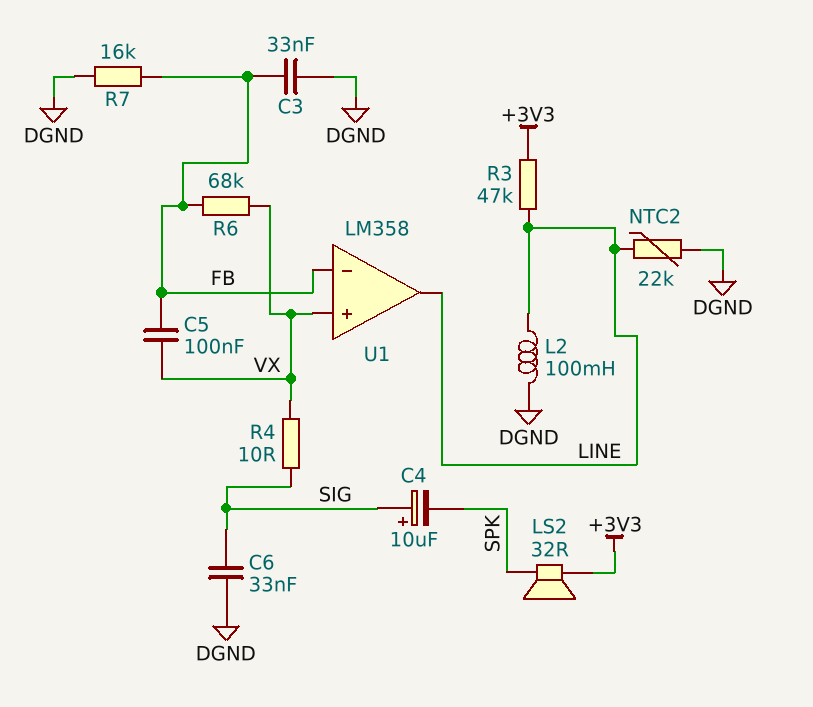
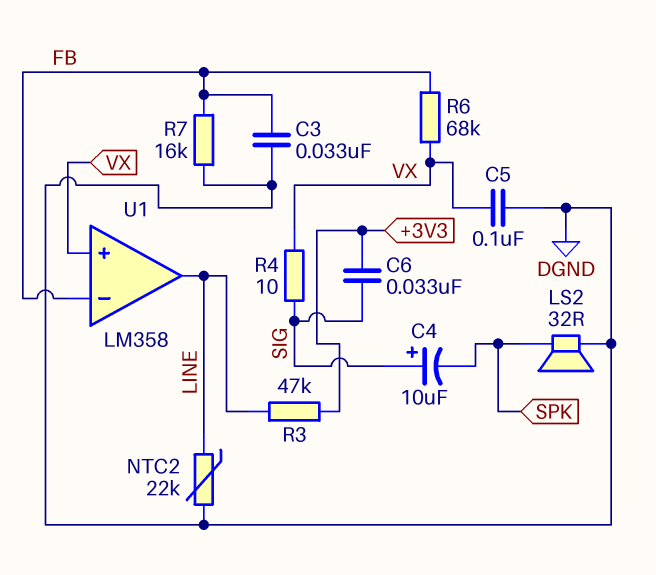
C5: 100nF (FB, VX) -> 100nF (DGND, VX)
C6: 33nF (DGND, SIG) -> 33nF (+3V3, SIG)
L2: 100mH (DGND, LINE) -> none
LS2: speaker 32R (+3V3, SPK) -> speaker 32R (DGND, SPK)

